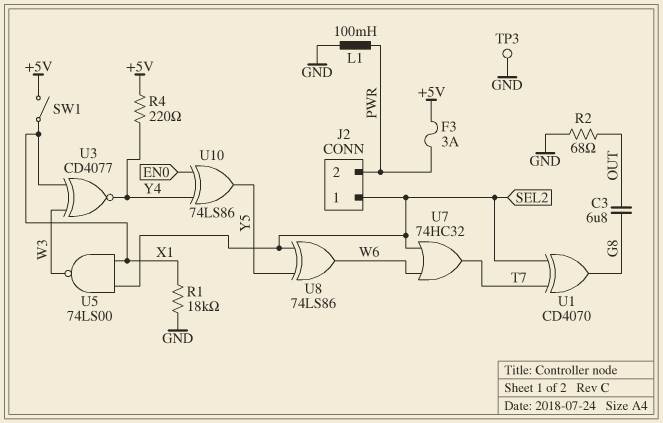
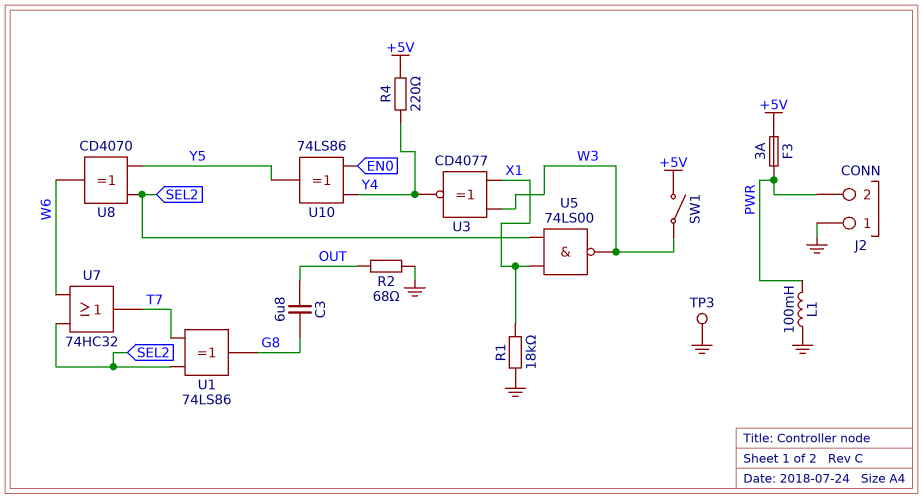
J2 pin 1: SEL2 -> GND
SW1: switch (+5V, X1) -> switch (+5V, W3)
U1: XOR CD4070 (in SEL2, in T7, out G8) -> XOR 74LS86 (in SEL2, in T7, out G8)
U8: XOR 74LS86 (in SEL2, in Y5, out W6) -> XOR CD4070 (in SEL2, in Y5, out W6)

